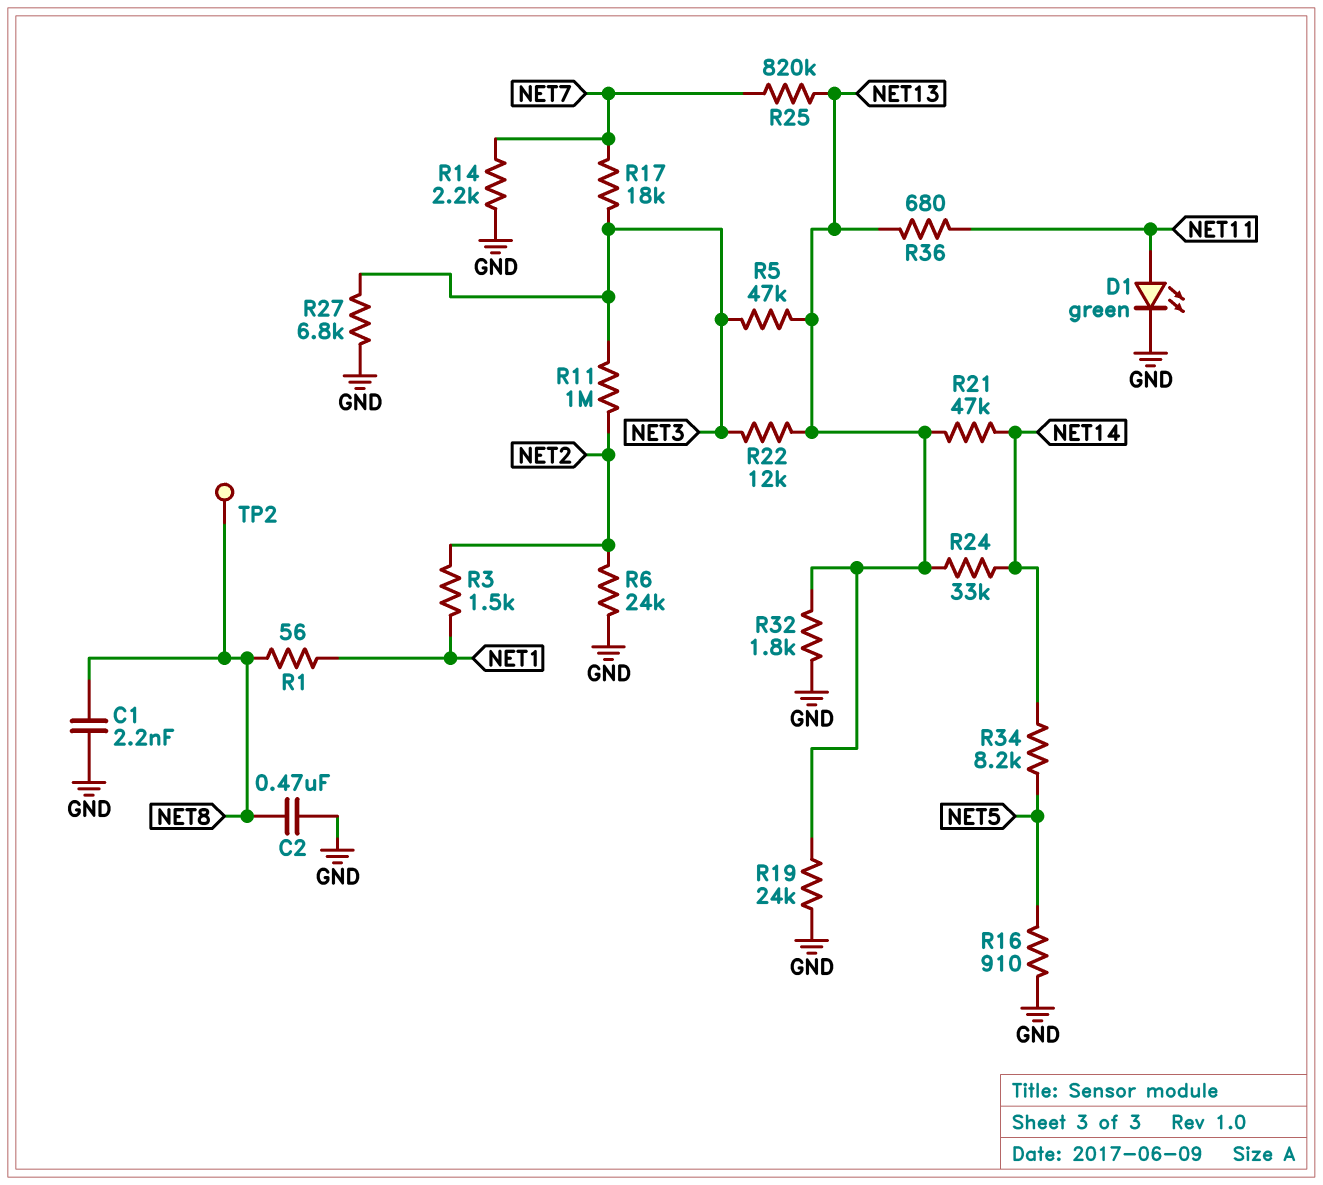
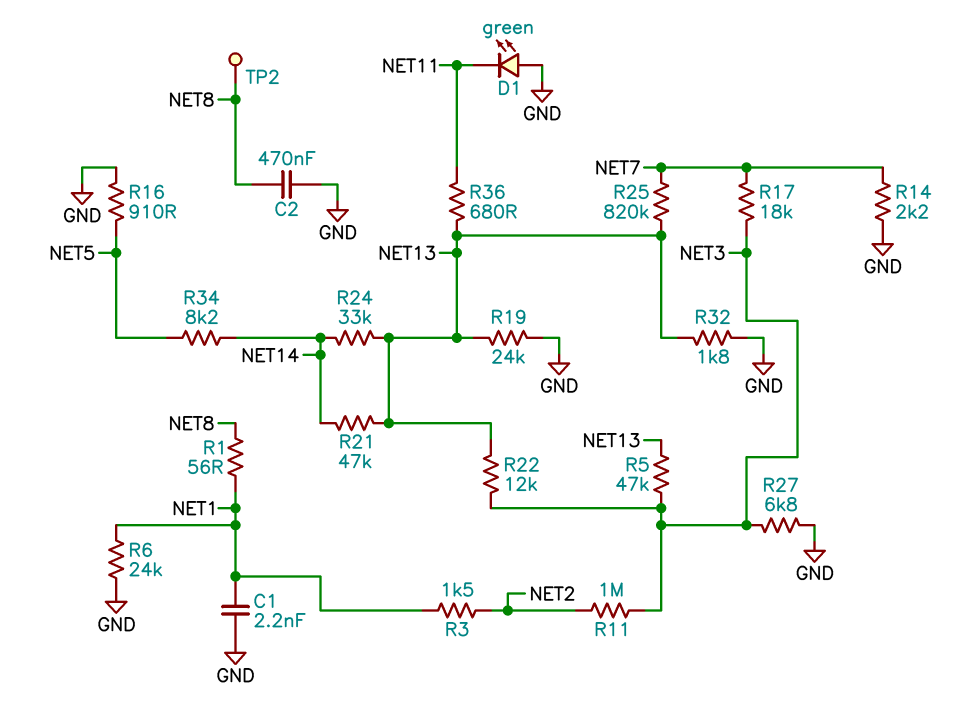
C1: 2.2nF (GND, NET8) -> 2.2nF (GND, NET1)
D1: LED green (A NET11, K GND) -> LED green (A GND, K NET11)
R6: 24k (GND, NET2) -> 24k (GND, NET1)

